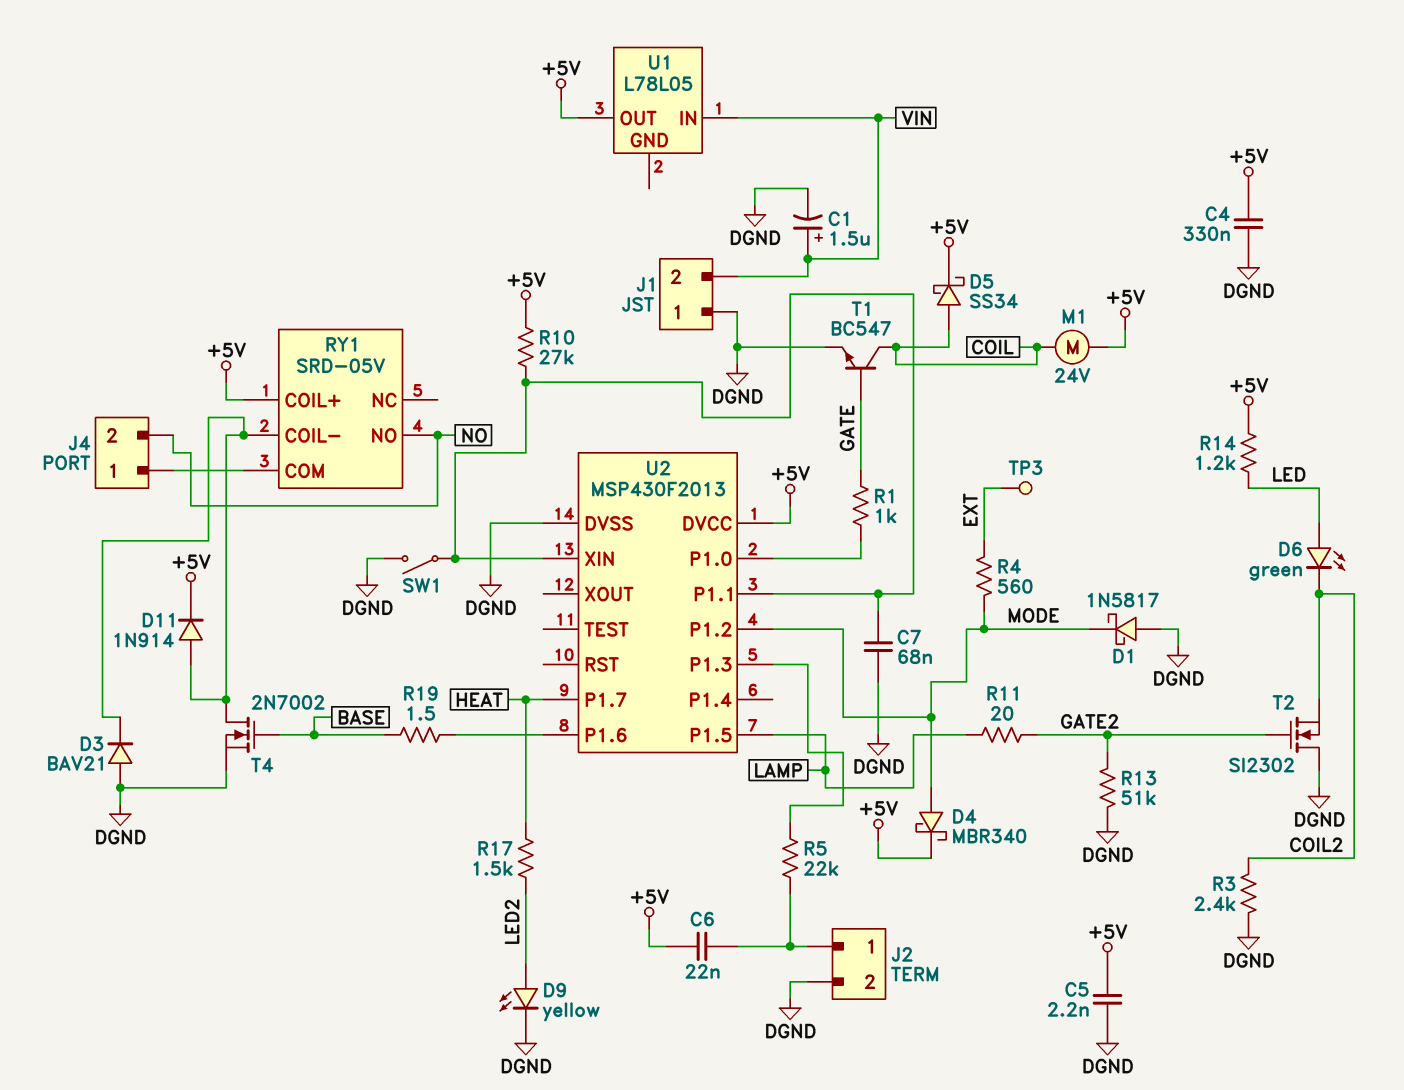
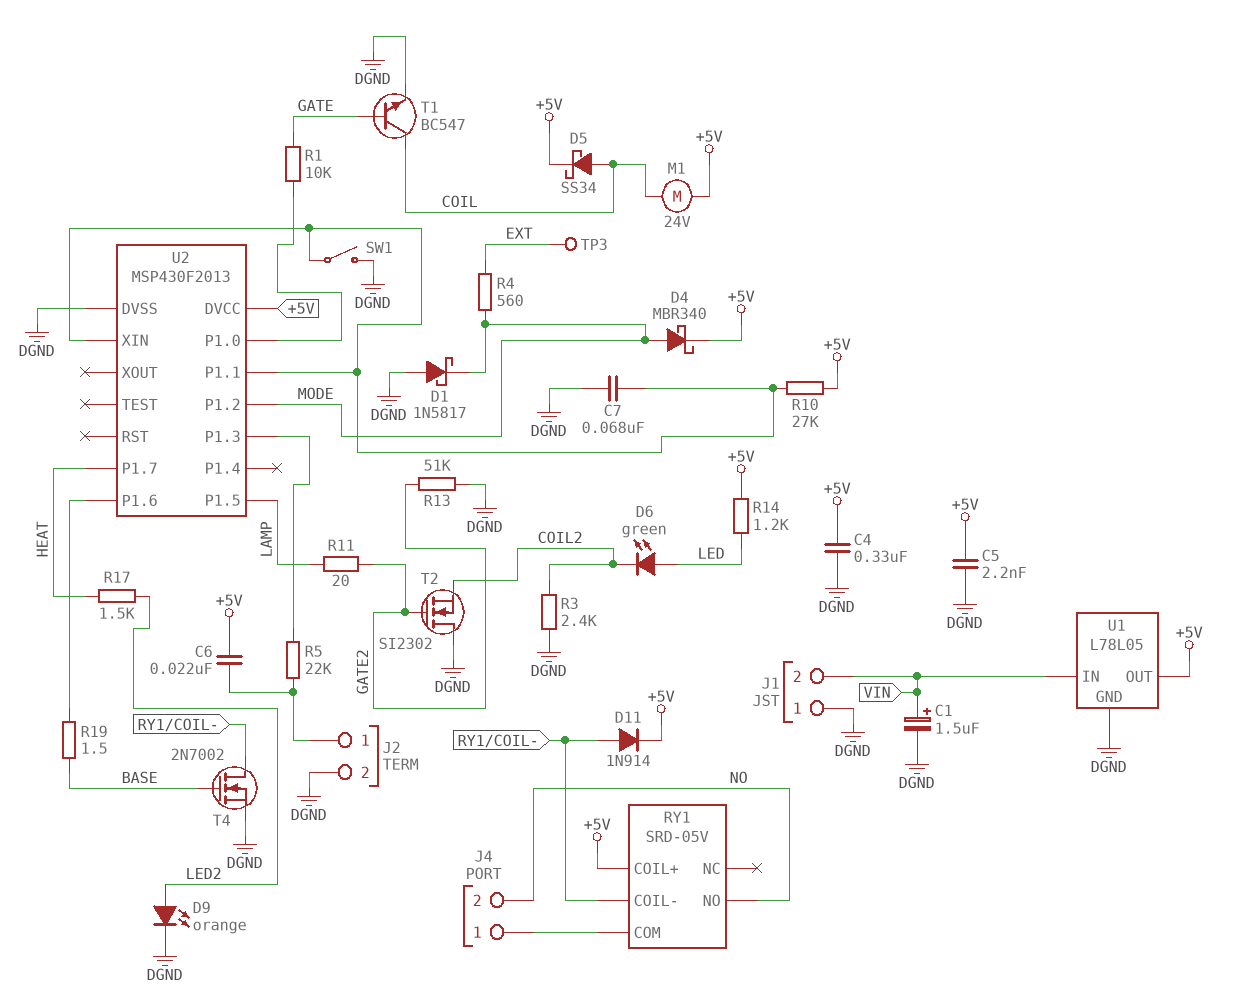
D3: diode BAV21 (A DGND, K RY1/COIL-) -> none
D9: LED yellow (A LED2, K DGND) -> LED orange (A LED2, K DGND)
R1: 1k (GATE, U2/P1.0) -> 10k (GATE, U2/P1.0)
U1 pin GND: none -> DGND

